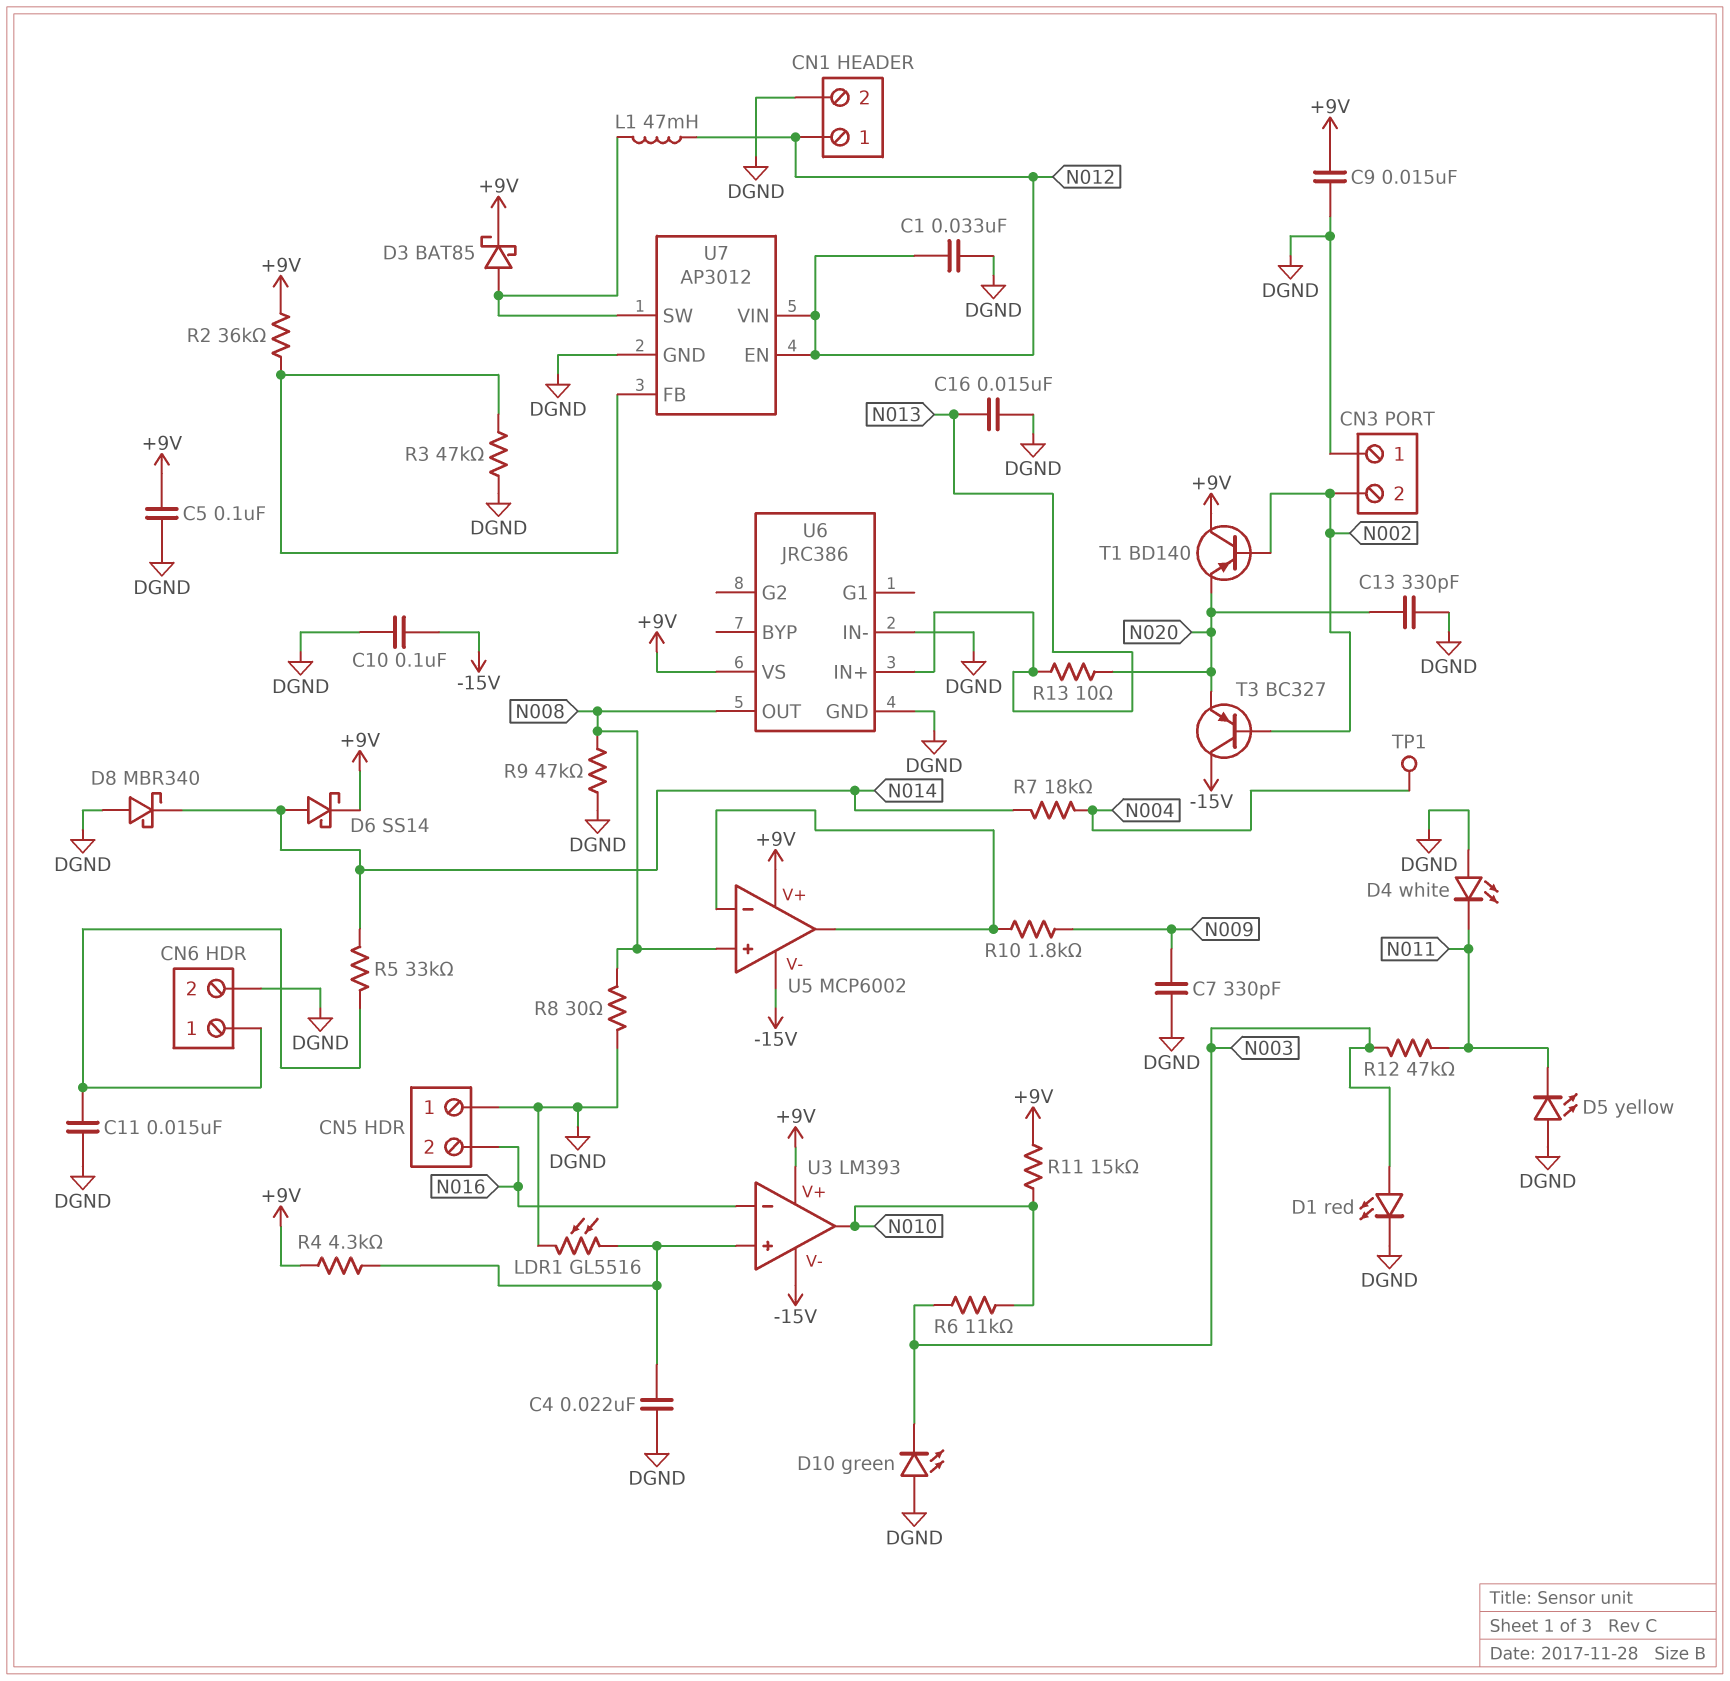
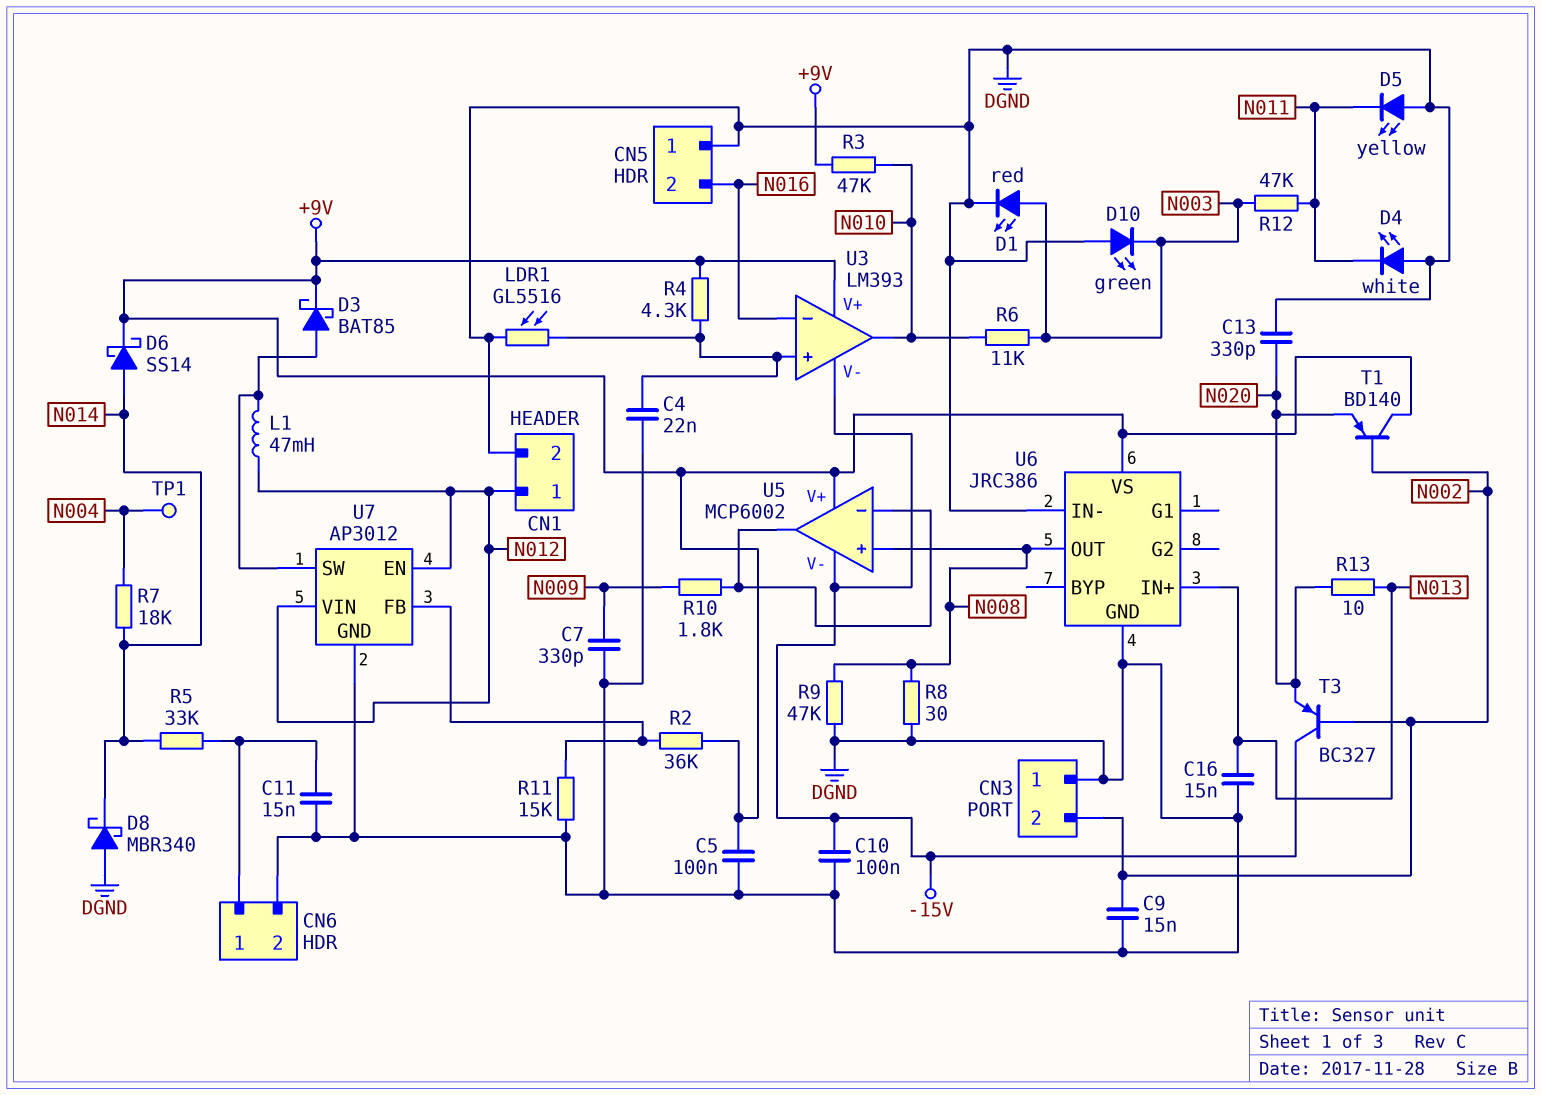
C1: 33nF (DGND, N012) -> none
C9: 15nF (+9V, DGND) -> 15nF (DGND, N002)
R3: 47k (DGND, U7/FB) -> 47k (+9V, N010)
R11: 15k (+9V, N010) -> 15k (DGND, U7/FB)

